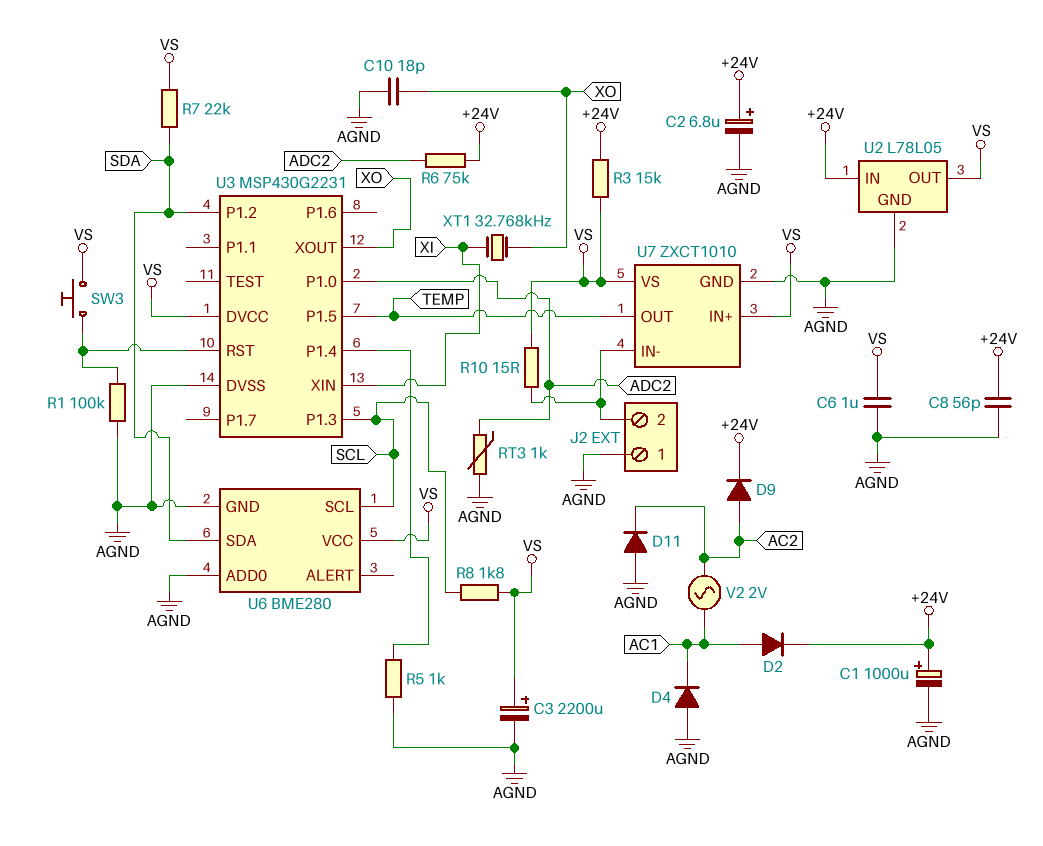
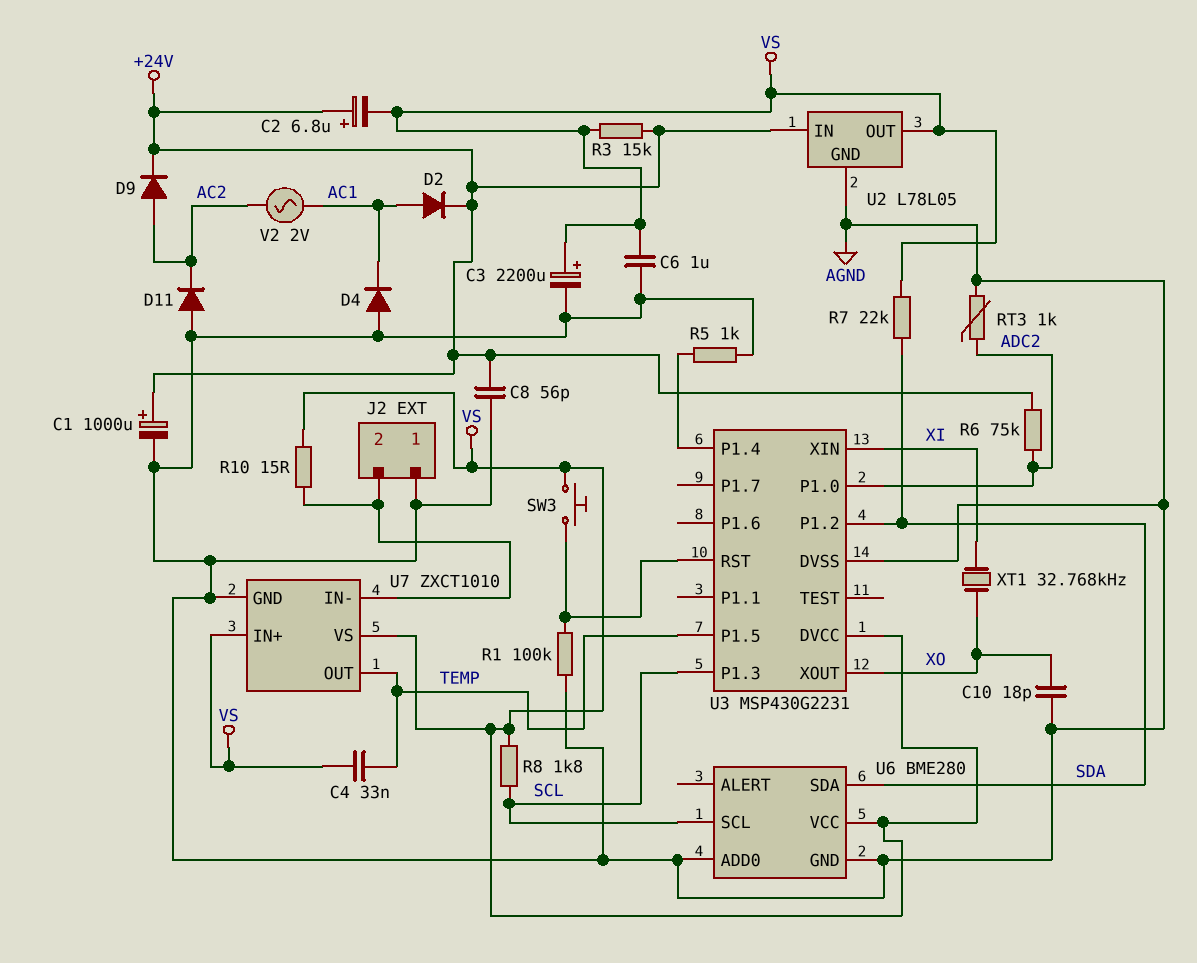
C2: 6.8uF (plus +24V, minus AGND) -> 6.8uF (plus +24V, minus VS)
C4: none -> 33nF (TEMP, VS)

